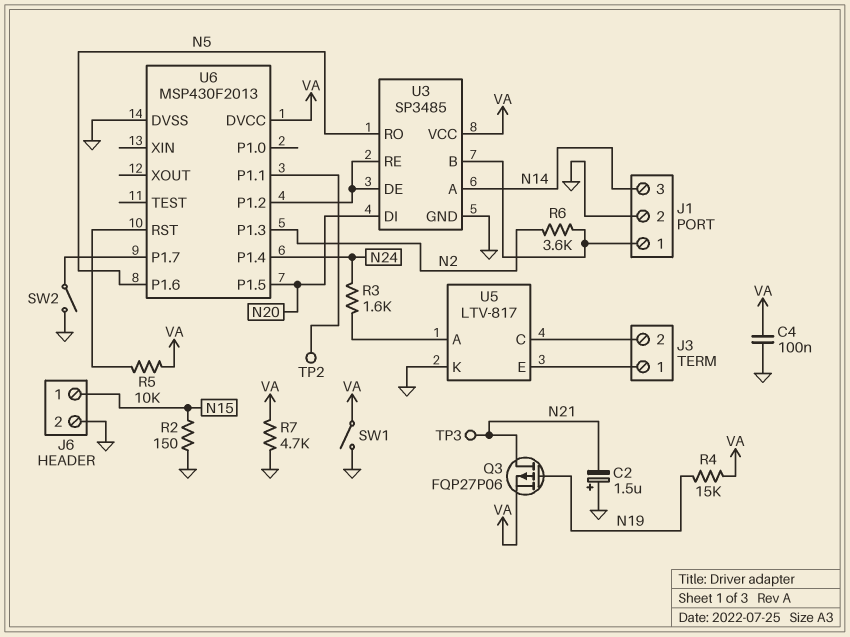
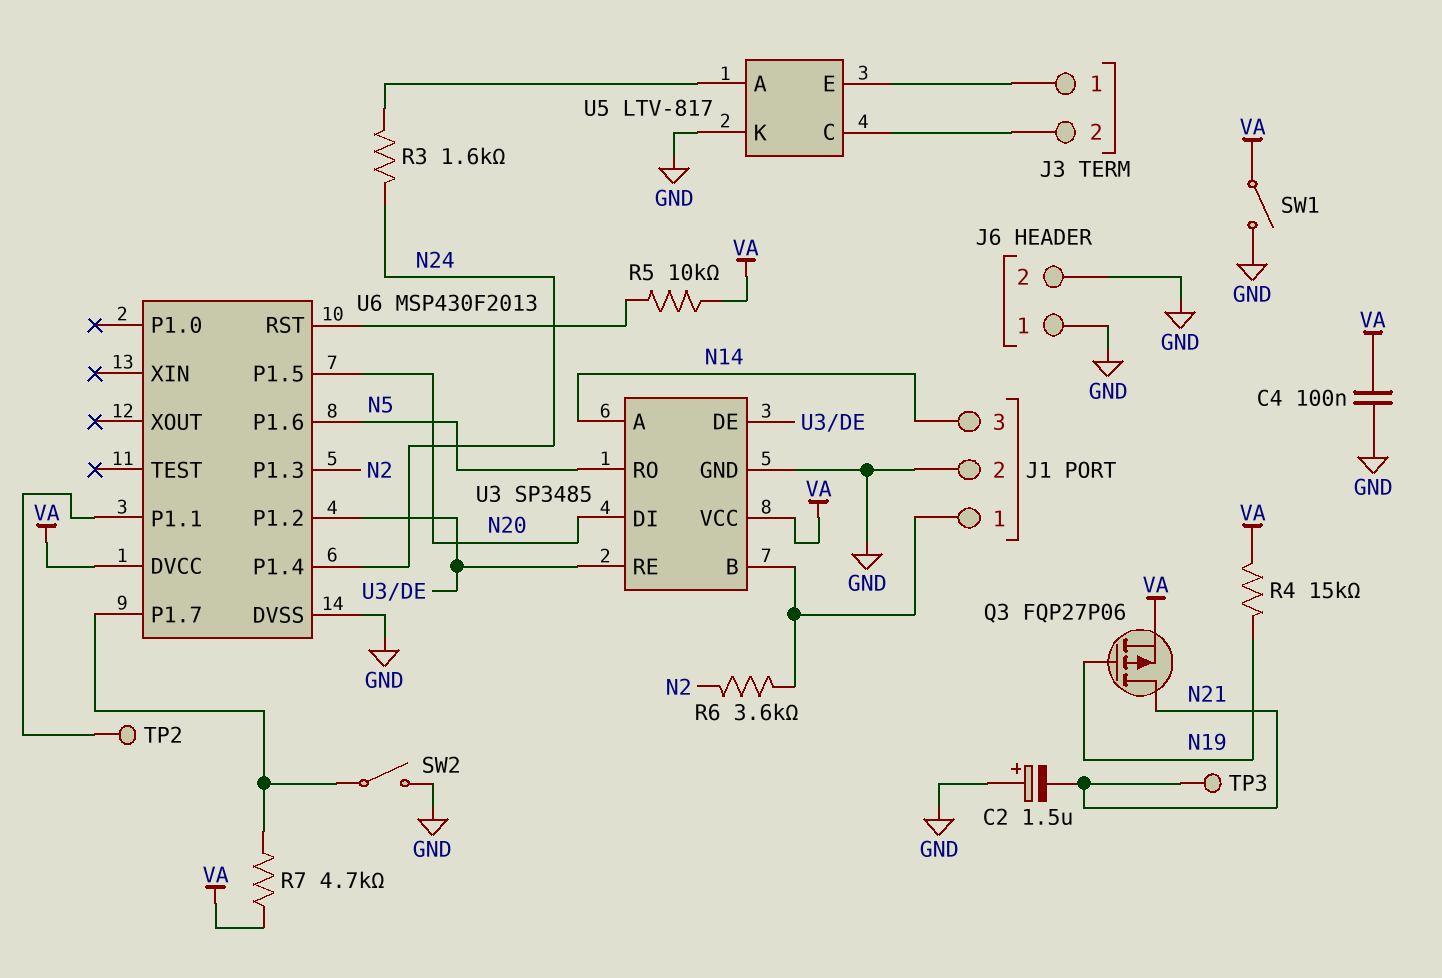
J6 pin 1: N15 -> GND
R2: 150 (GND, N15) -> none
R7: 4.7k (GND, VA) -> 4.7k (U6/P1.7, VA)

